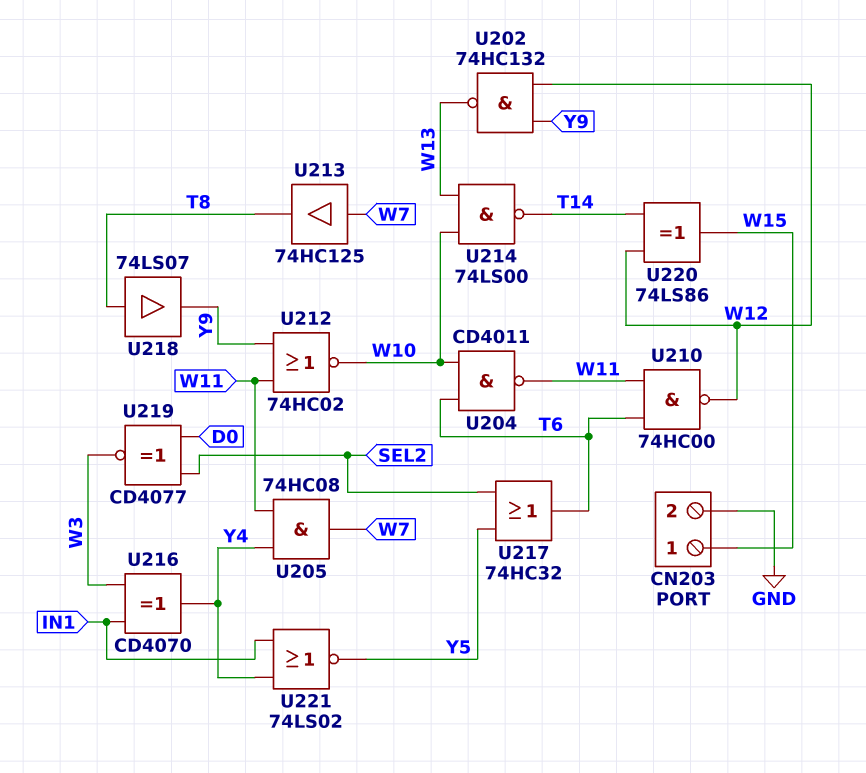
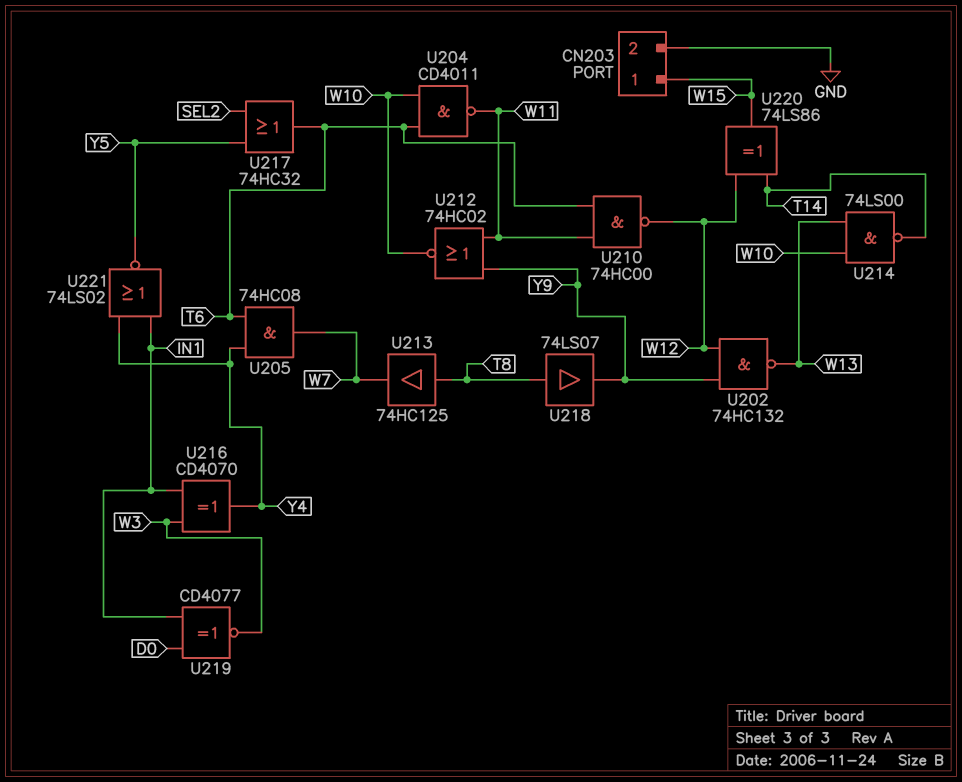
U205: AND 74HC08 (in W11, in Y4, out W7) -> AND 74HC08 (in T6, in Y4, out W7)
U213: buffer 74HC125 (in W7, out T8) -> buffer 74HC125 (in T8, out W7)
U219: XNOR CD4077 (in D0, in SEL2, out W3) -> XNOR CD4077 (in D0, in IN1, out W3)

